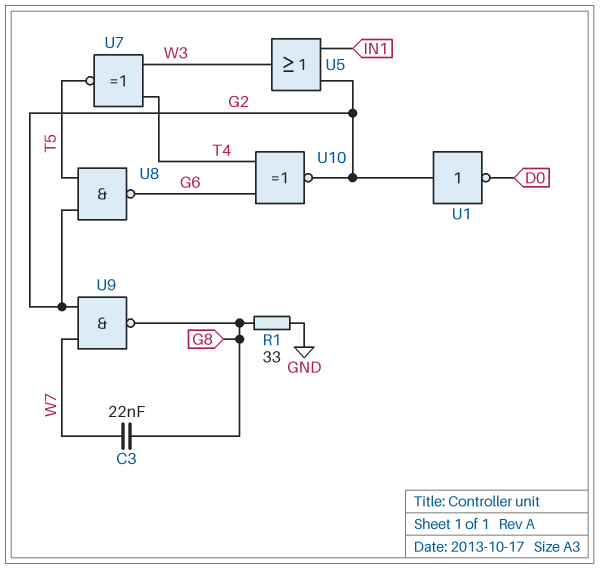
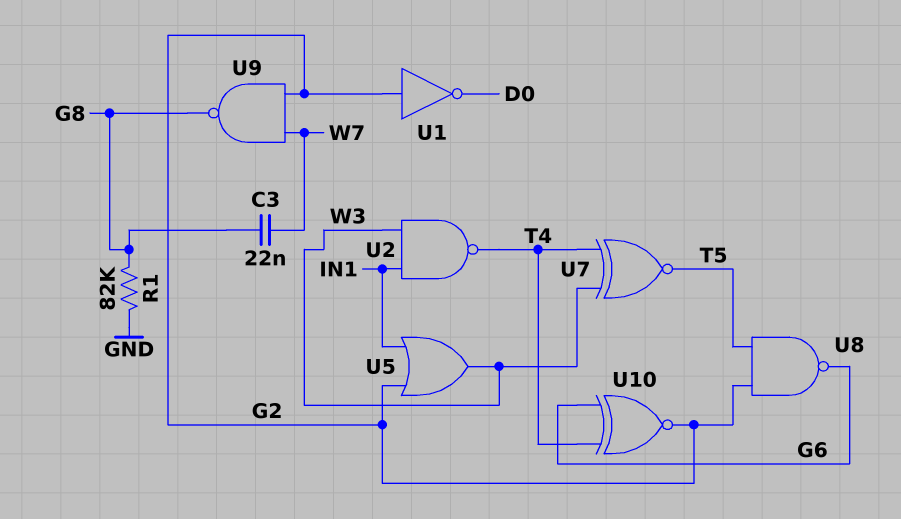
R1: 33 (G8, GND) -> 82k (G8, GND)
U2: none -> NAND (in IN1, in W3, out T4)

